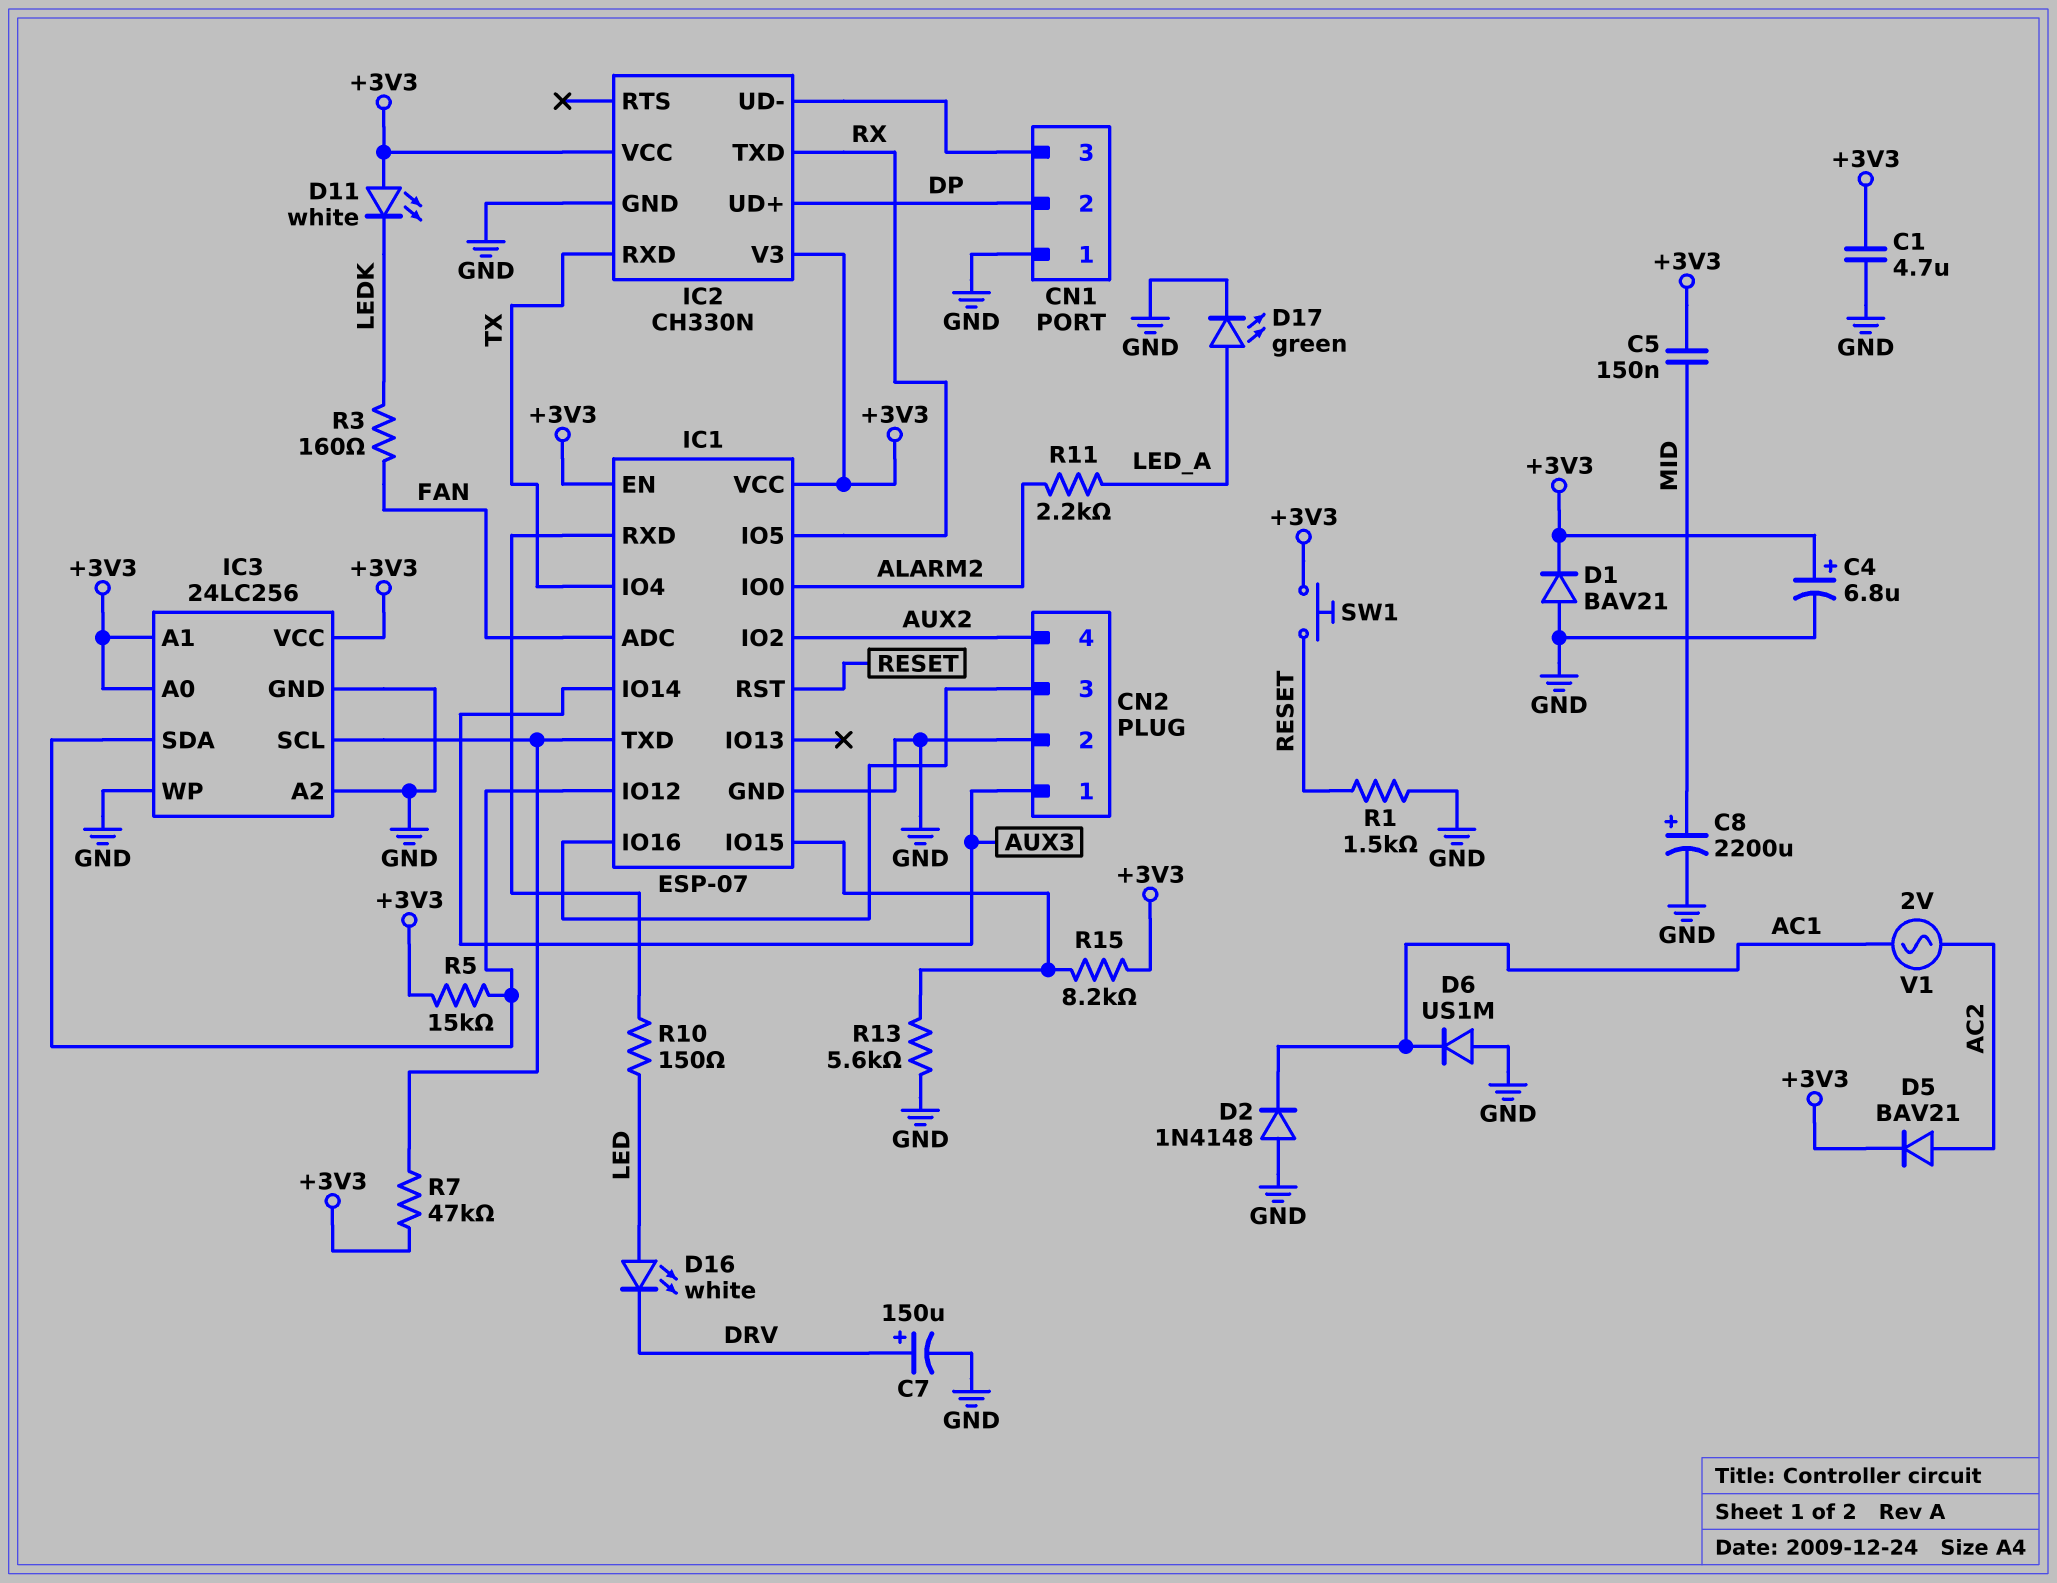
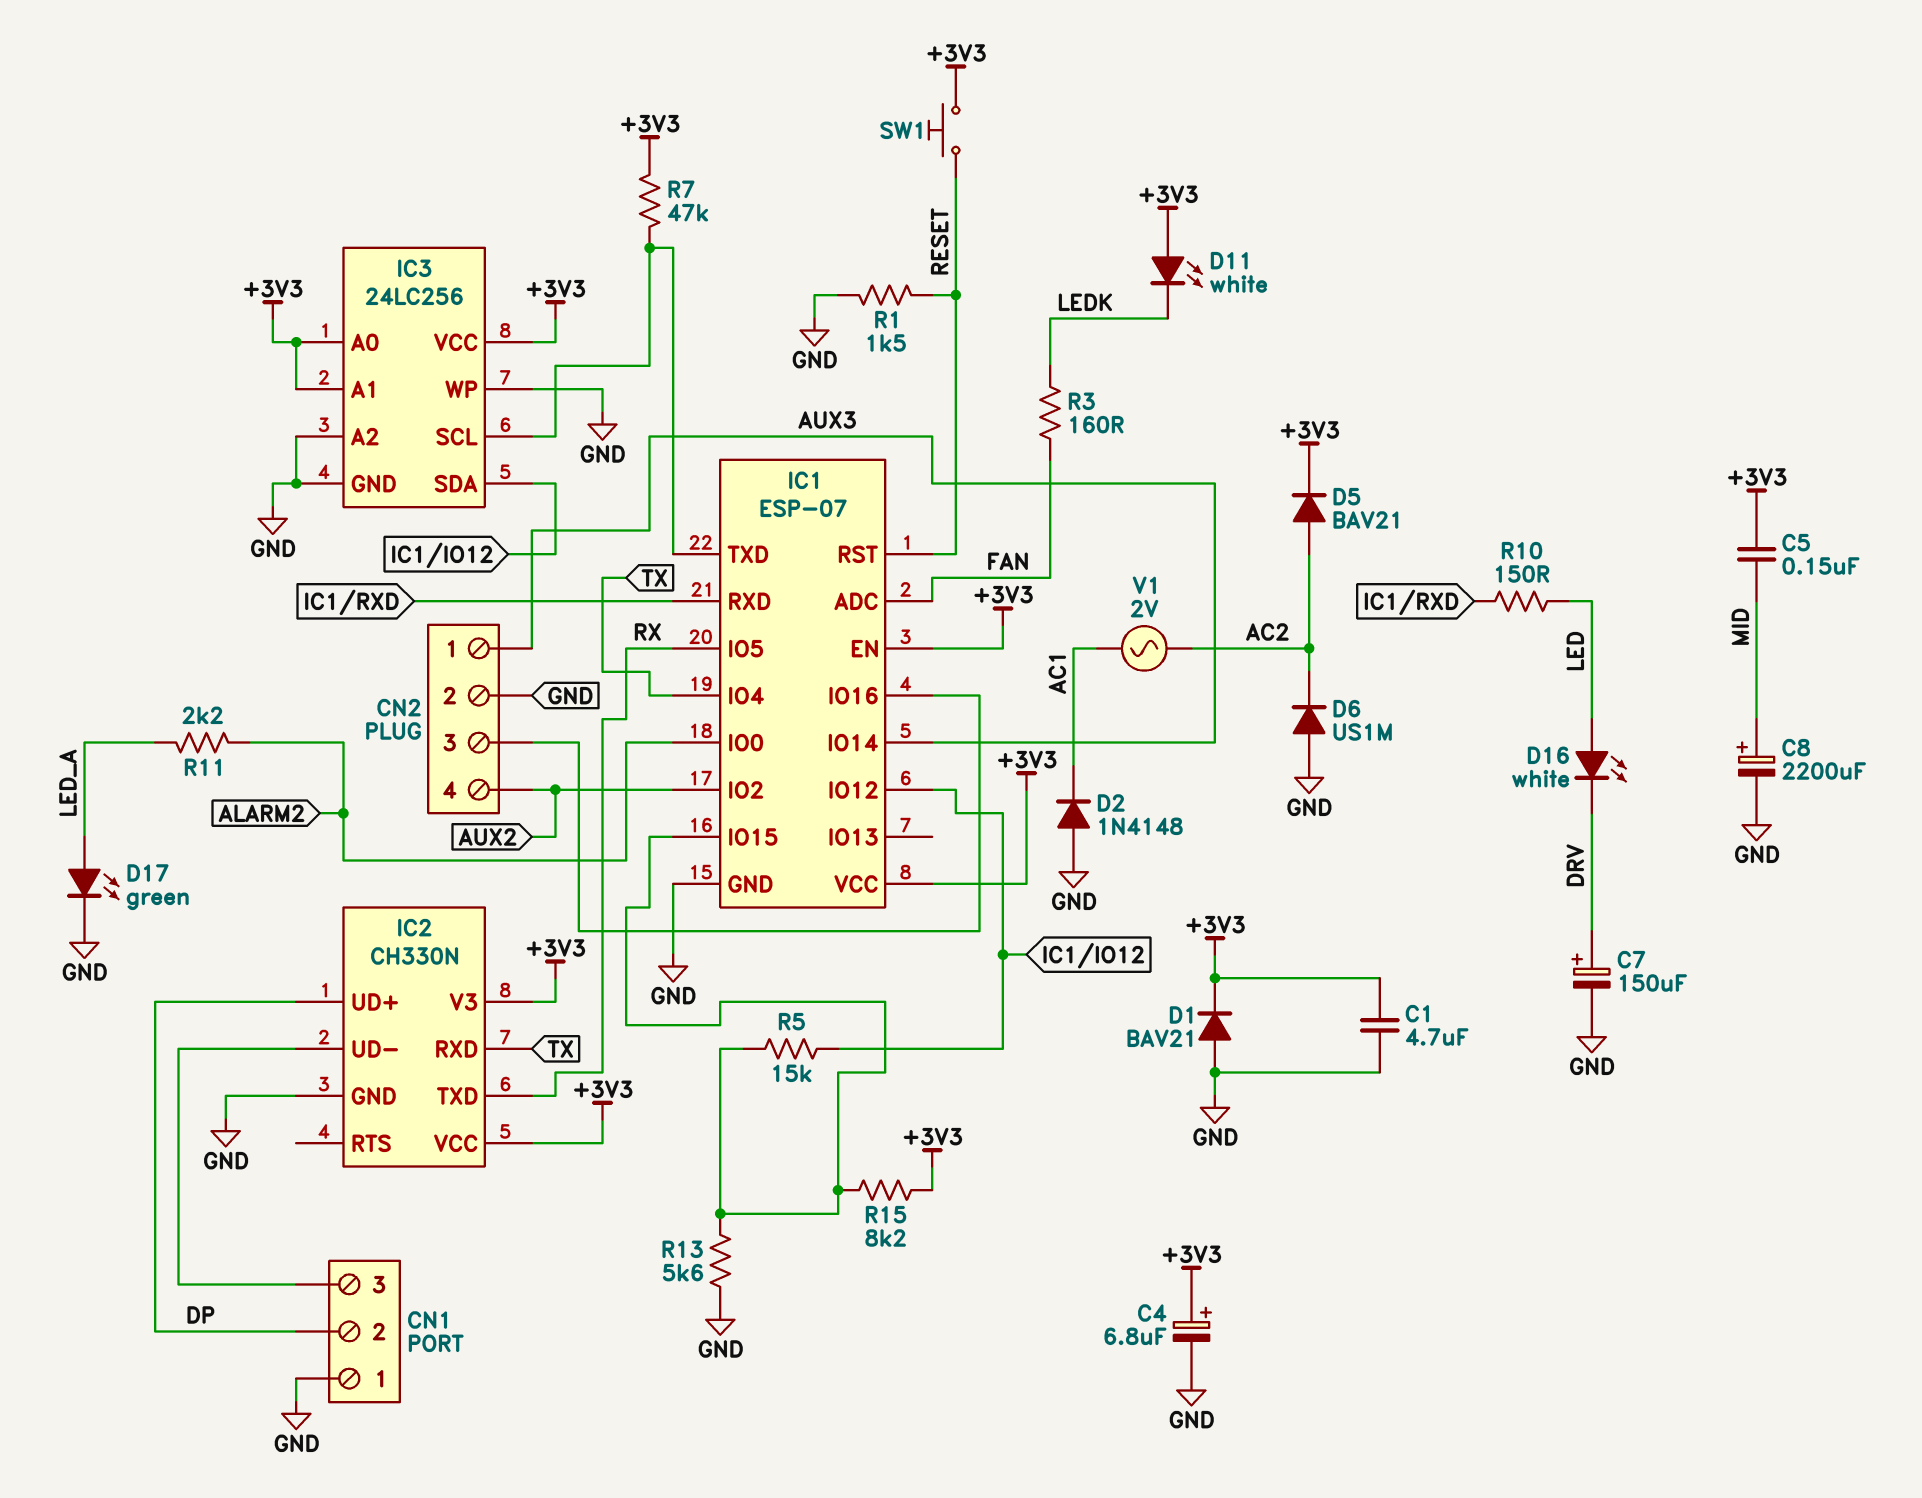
D6: diode US1M (A GND, K AC1) -> diode US1M (A GND, K AC2)
R5: 15k (+3V3, IC1/IO12) -> 15k (IC1/IO12, IC1/IO15)

